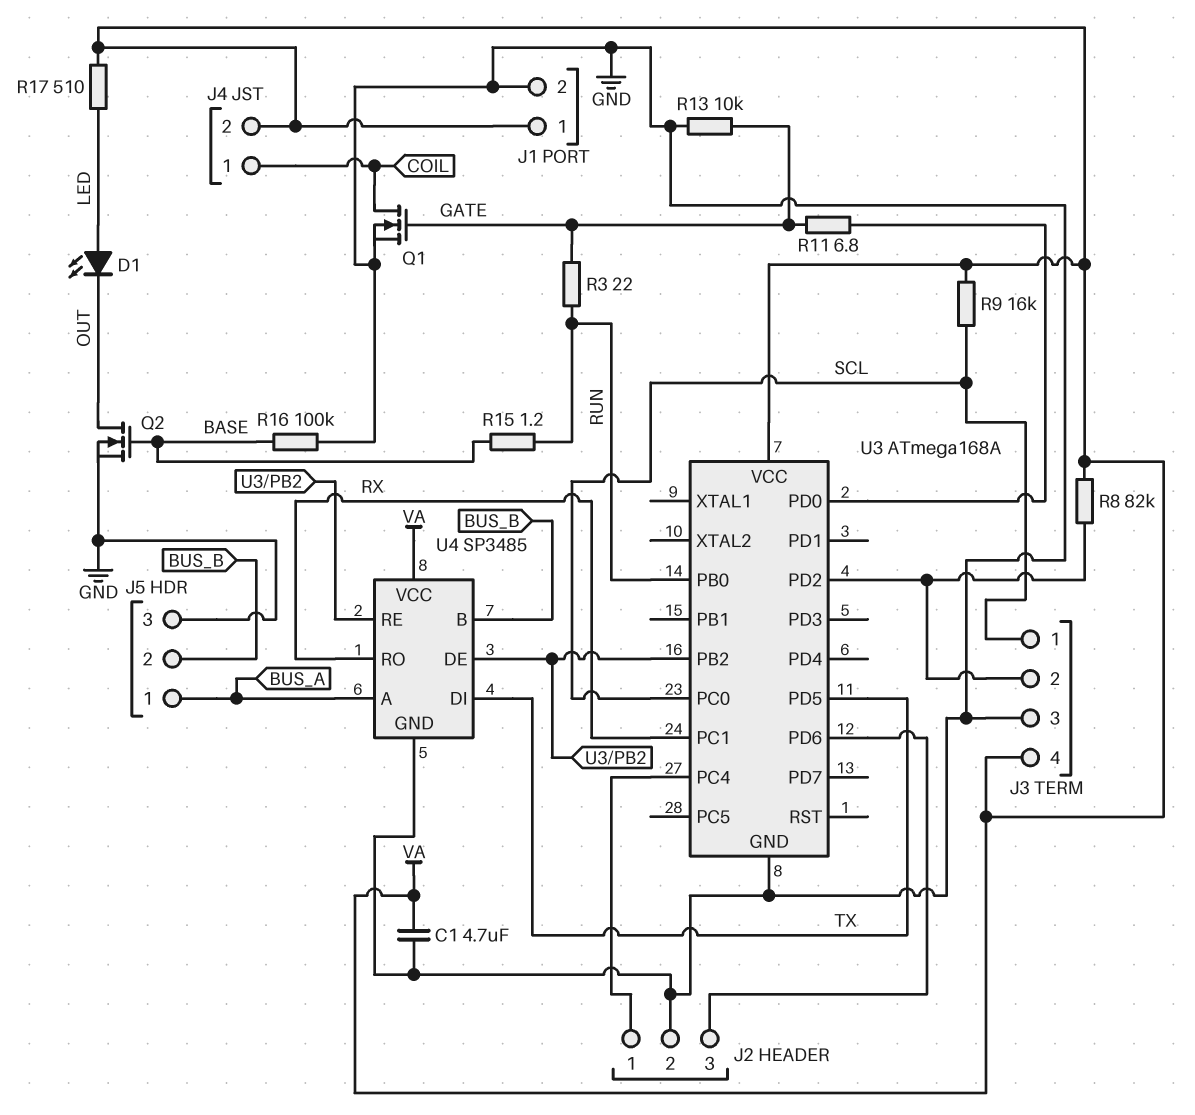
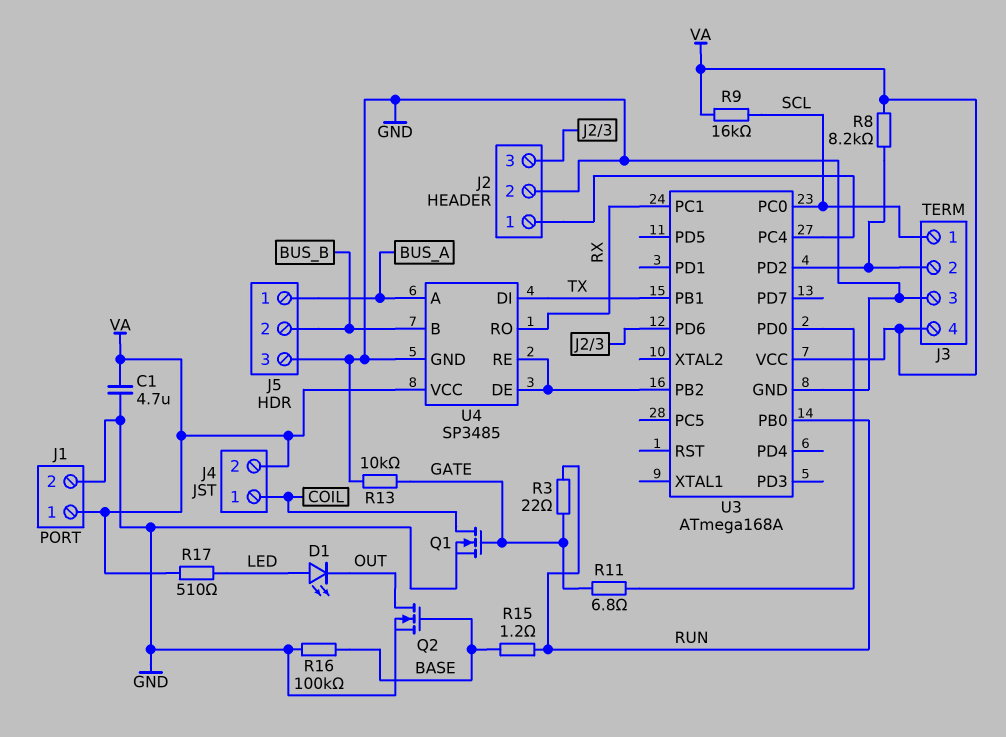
R8: 82k (J3/2, VA) -> 8.2k (J3/2, VA)
U3 pin PB1: none -> TX
U3 pin PD5: TX -> none

